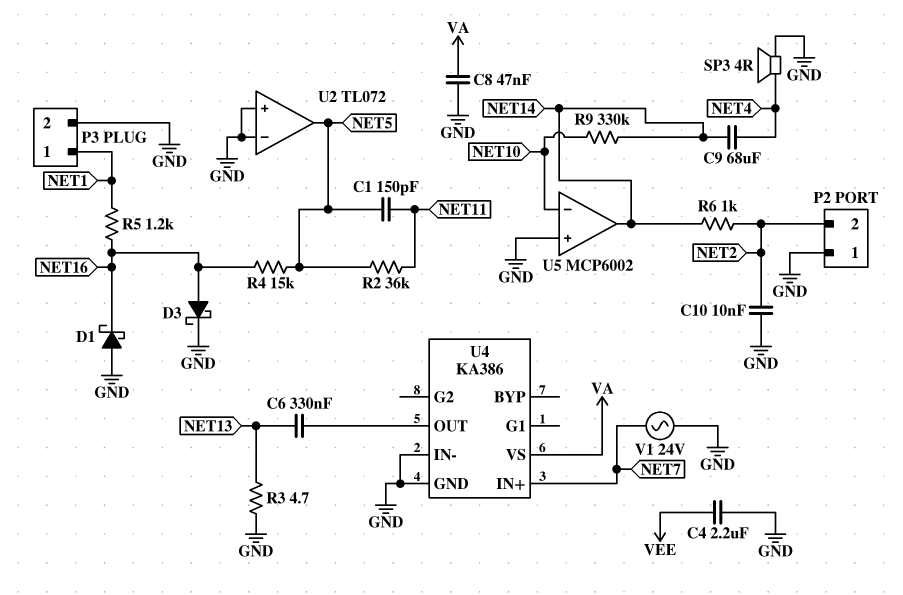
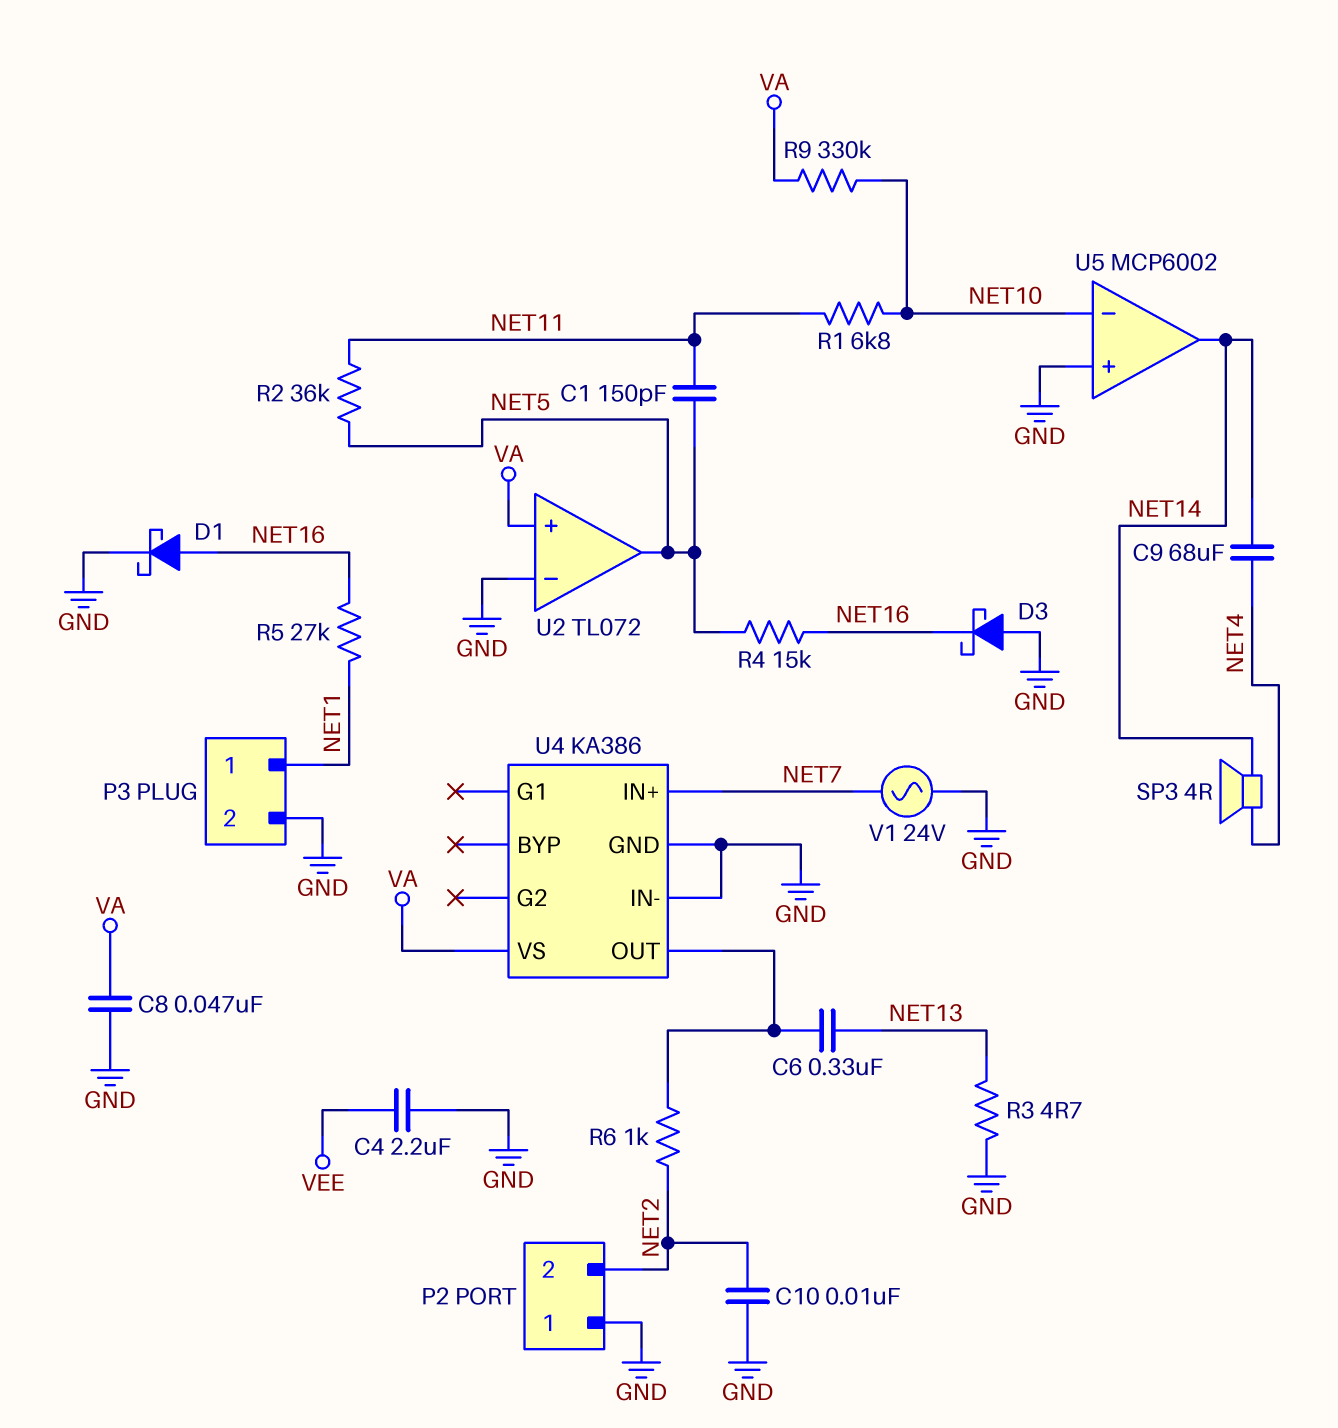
D1: schottky (A GND, K NET16) -> schottky (A NET16, K GND)
D3: schottky (A NET16, K GND) -> schottky (A GND, K NET16)
R1: none -> 6.8k (NET10, NET11)
R5: 1.2k (NET1, NET16) -> 27k (NET1, NET16)
R6: 1k (NET2, NET14) -> 1k (NET2, U4/OUT)
R9: 330k (NET10, NET14) -> 330k (NET10, VA)
SP3: speaker 4R (GND, NET4) -> speaker 4R (NET4, NET14)
U2 pin in+: GND -> VA

